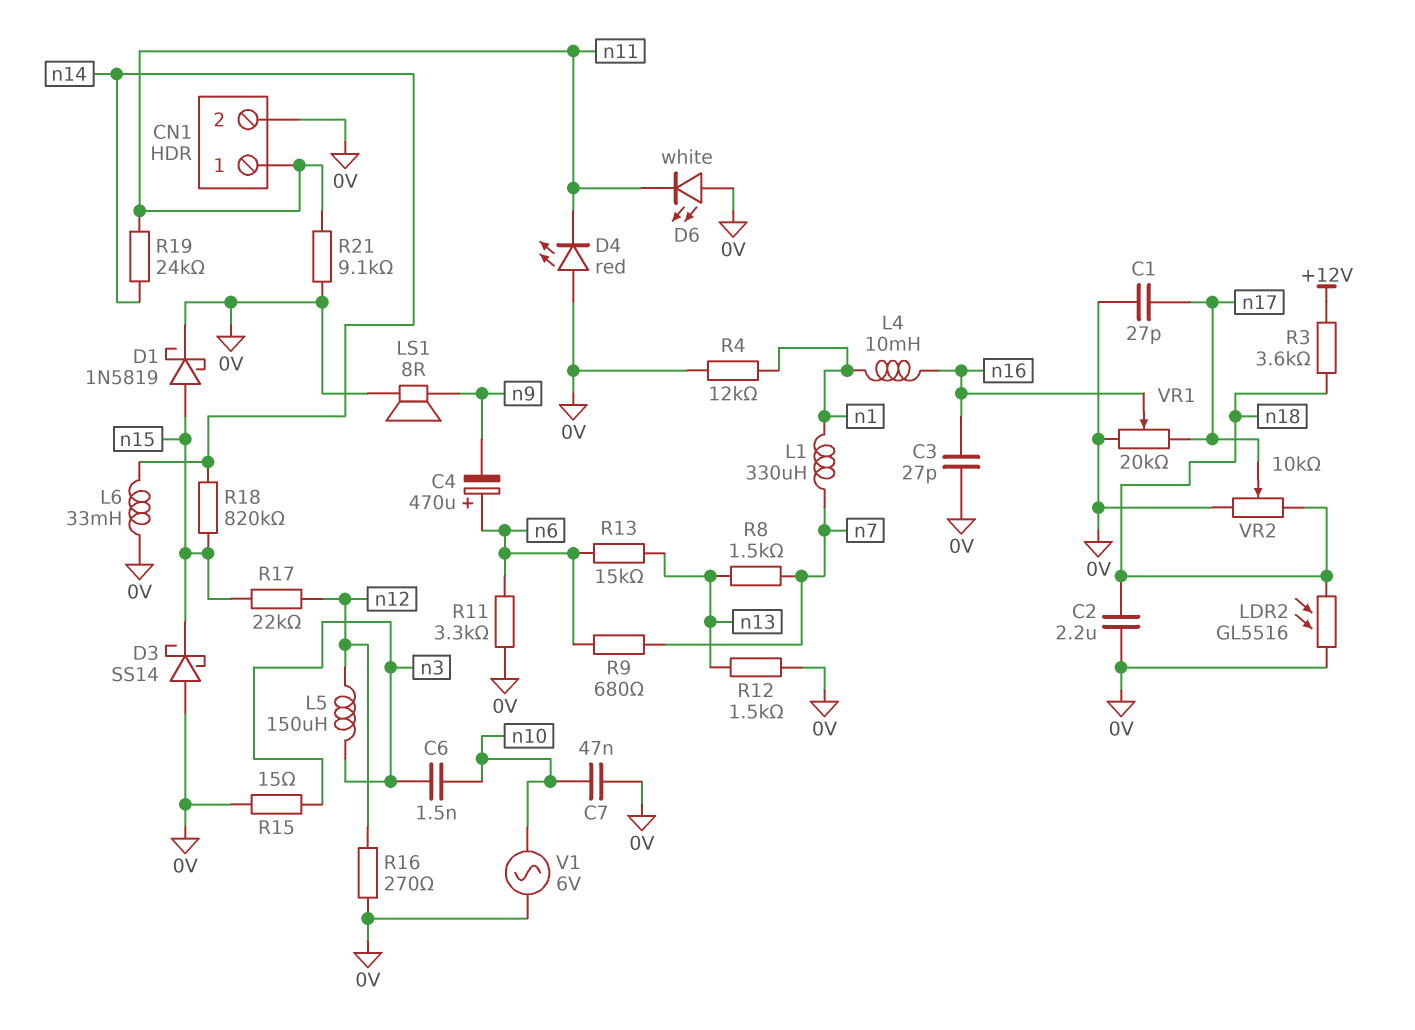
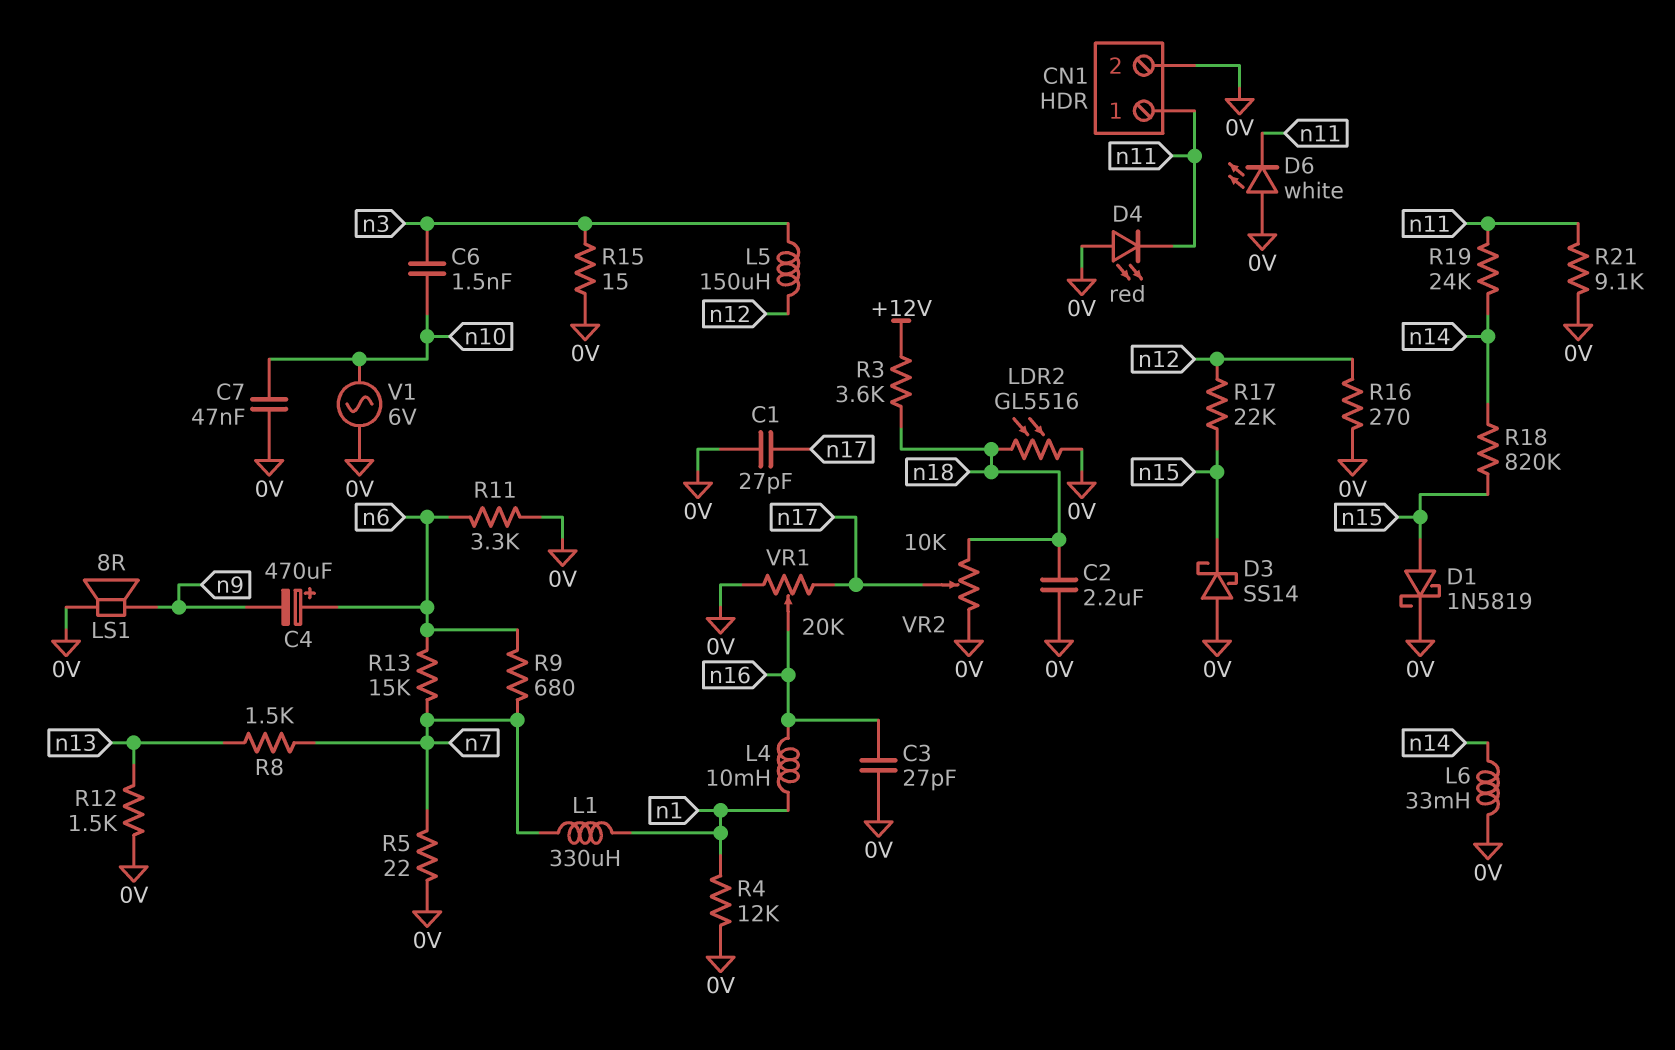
R5: none -> 22 (0V, n7)
R13: 15k (n6, n13) -> 15k (n6, n7)

